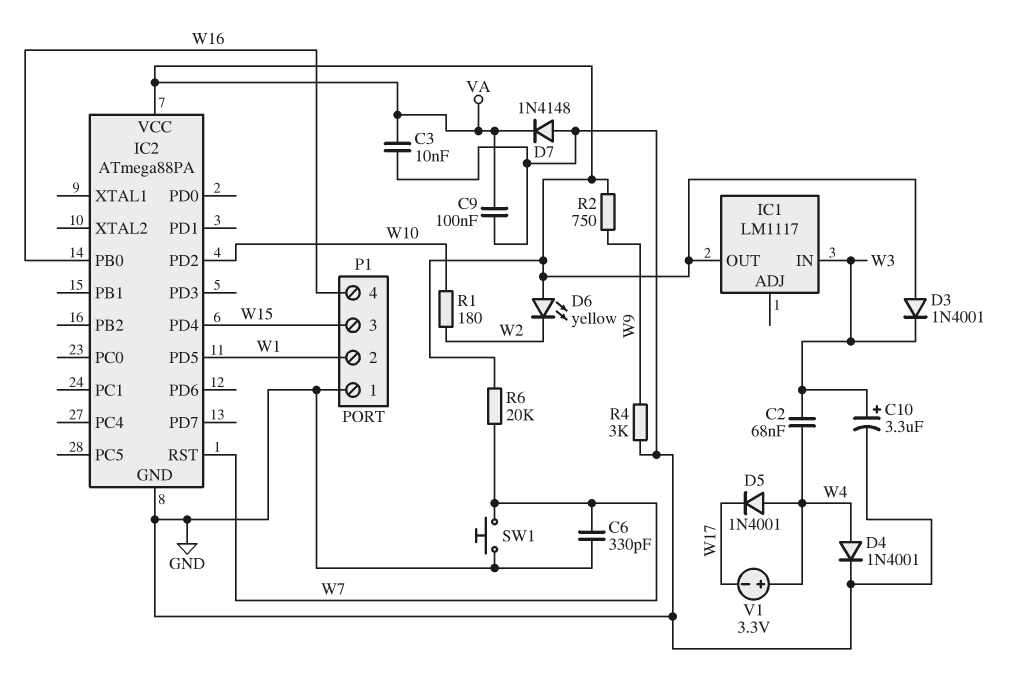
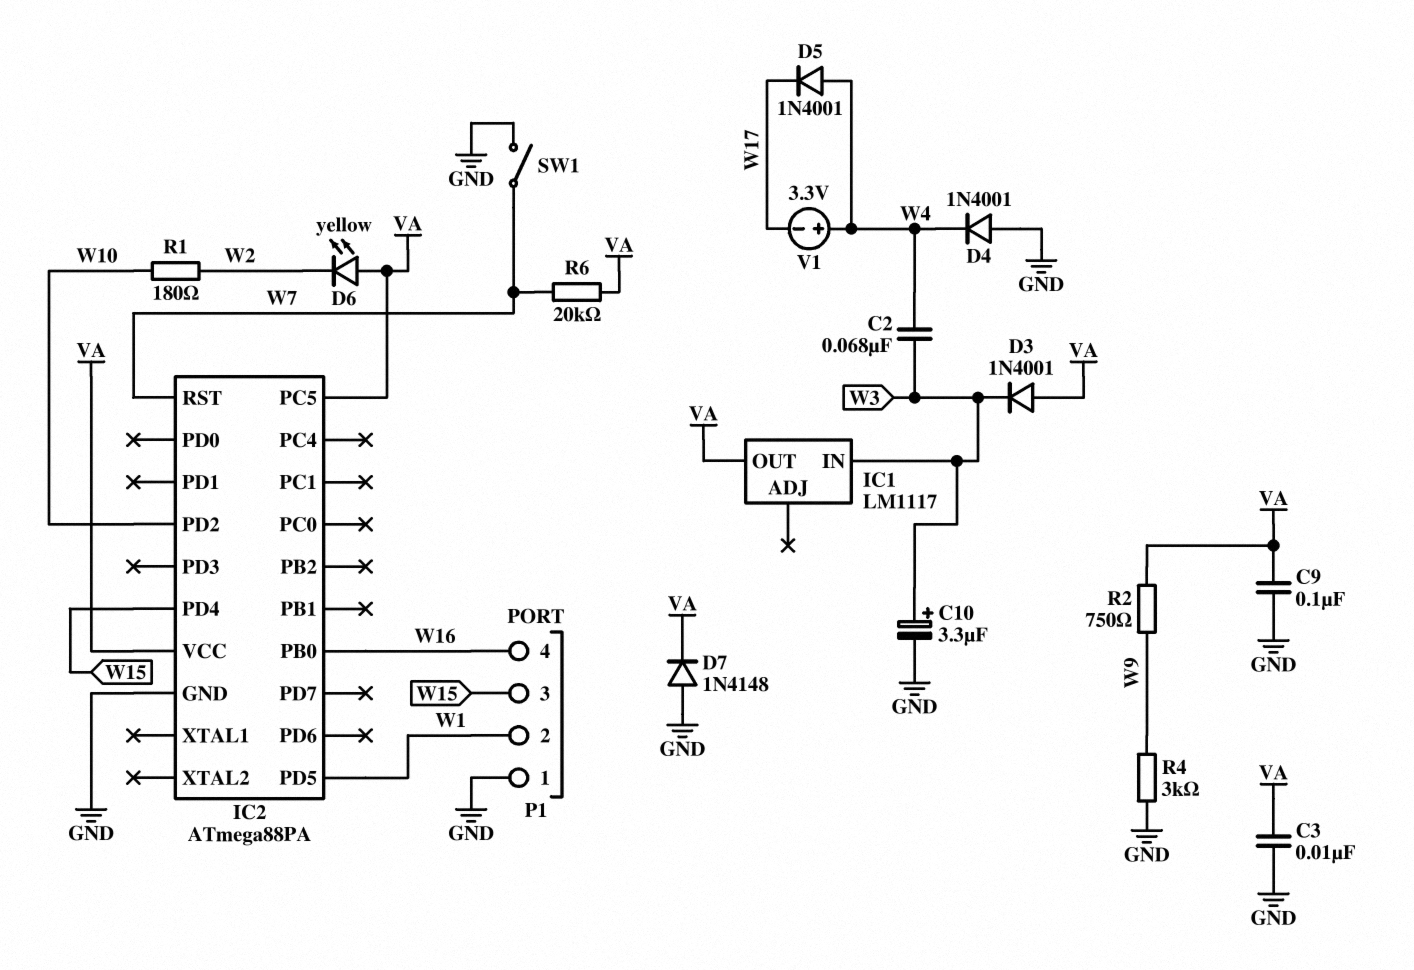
C6: 330pF (GND, W7) -> none
D4: diode 1N4001 (A W4, K GND) -> diode 1N4001 (A GND, K W4)
IC2 pin PC5: none -> VA
SW1: button (GND, W7) -> switch (GND, W7)

